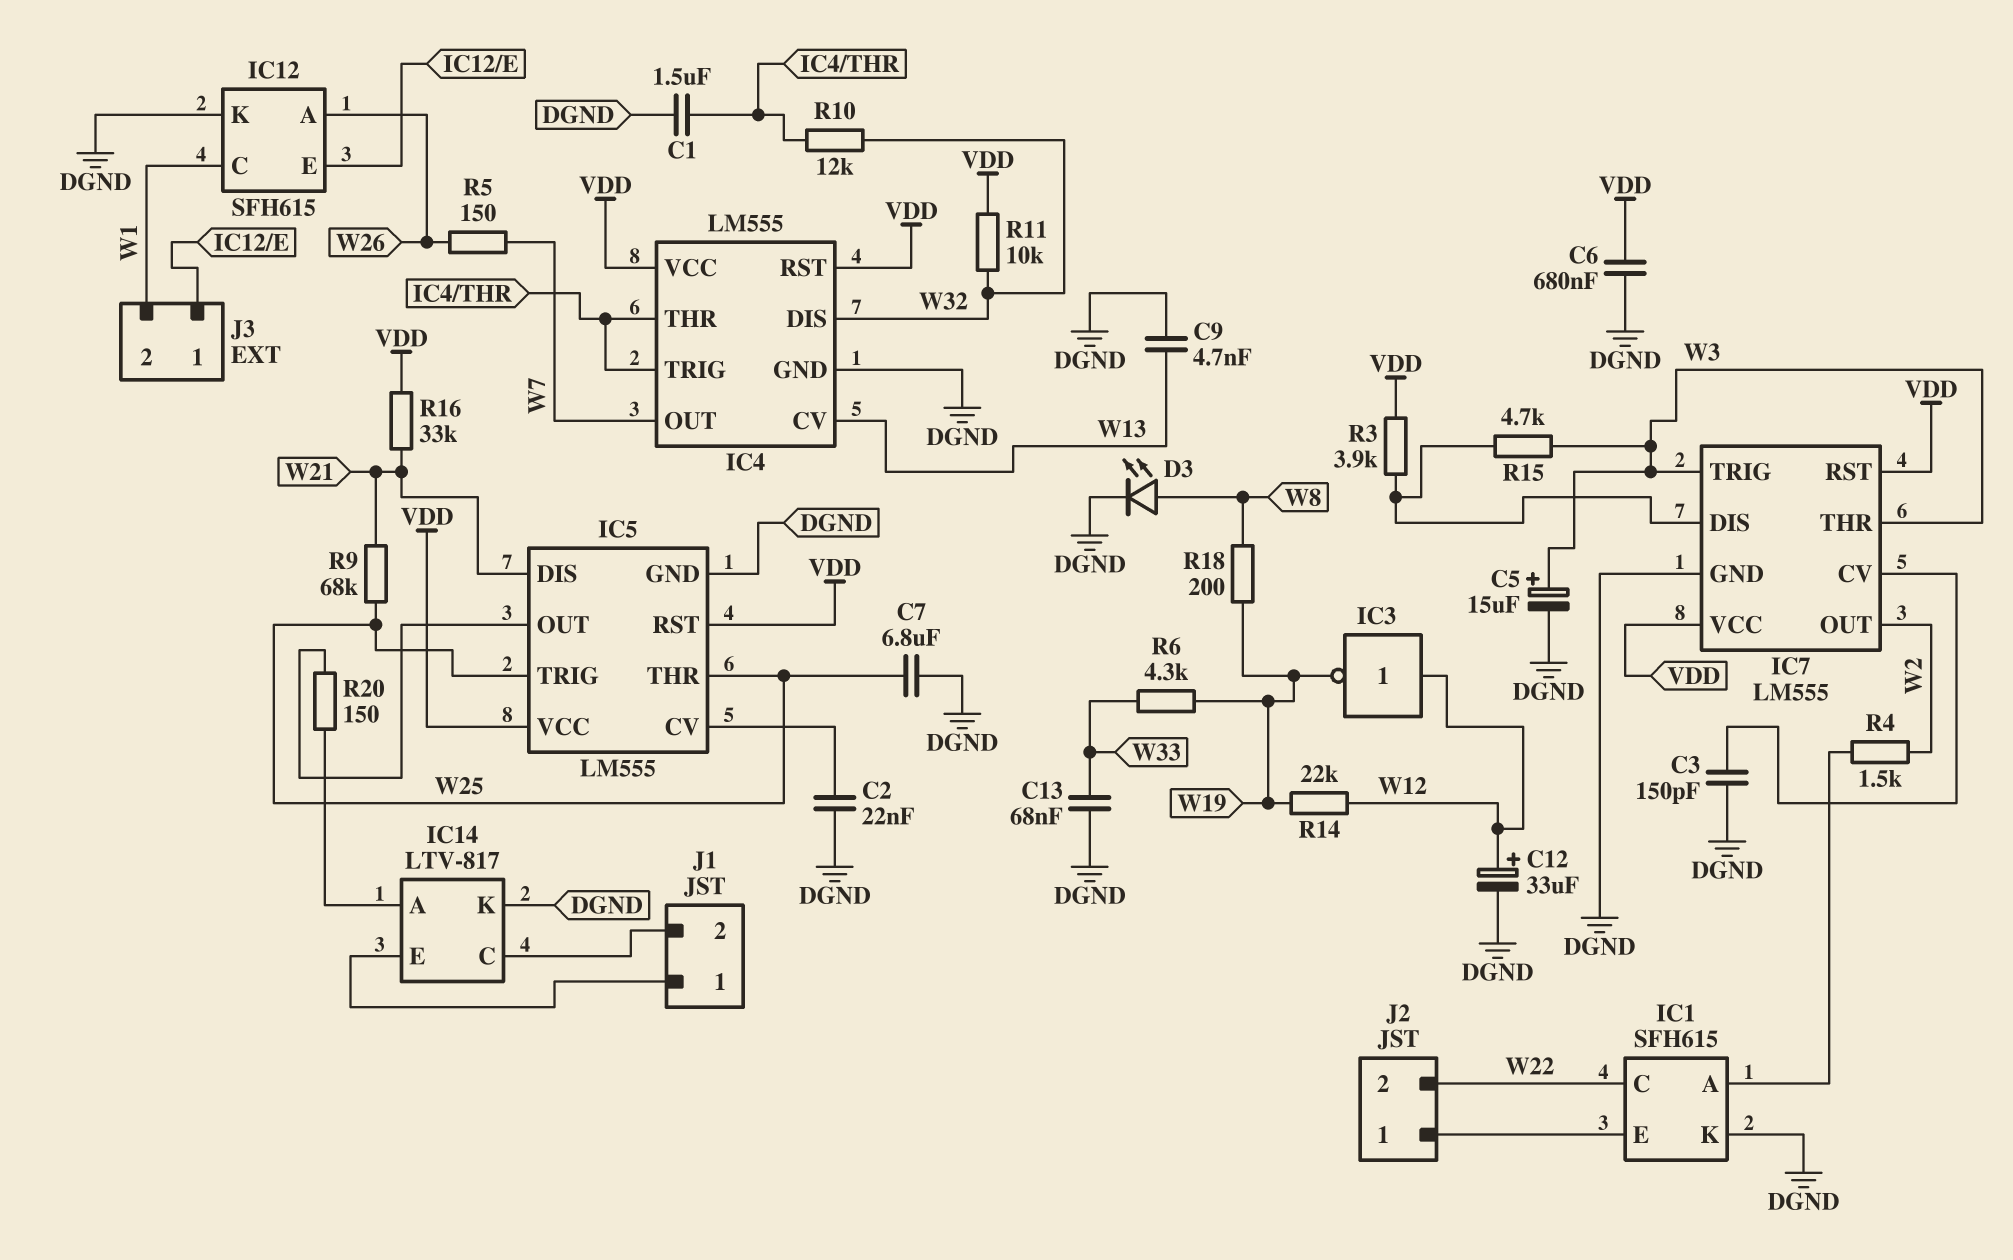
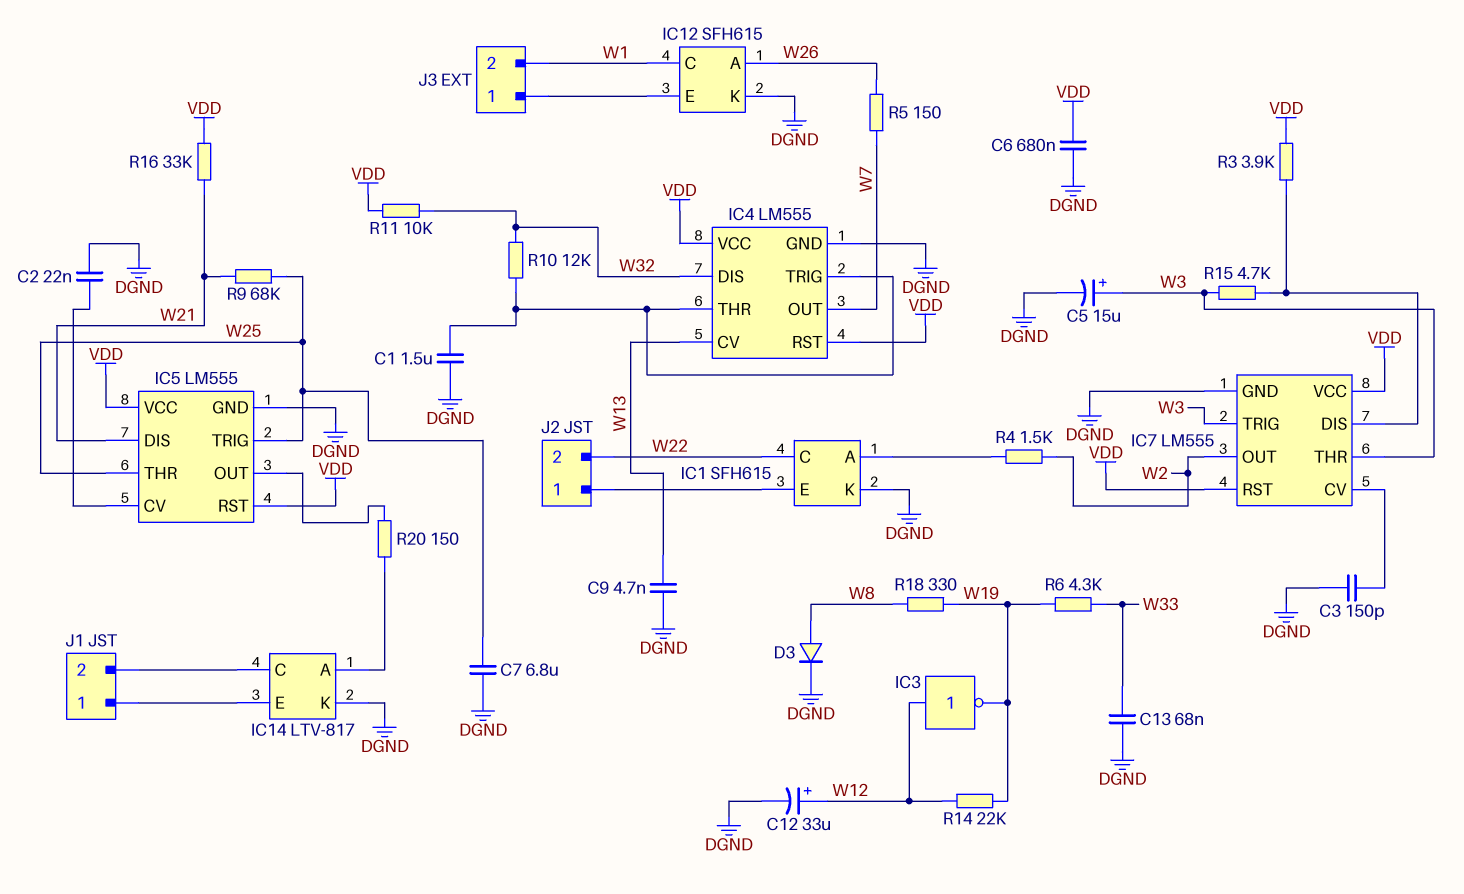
D3: LED (A W8, K DGND) -> diode (A W8, K DGND)
R18: 200 (W8, W19) -> 330 (W8, W19)

